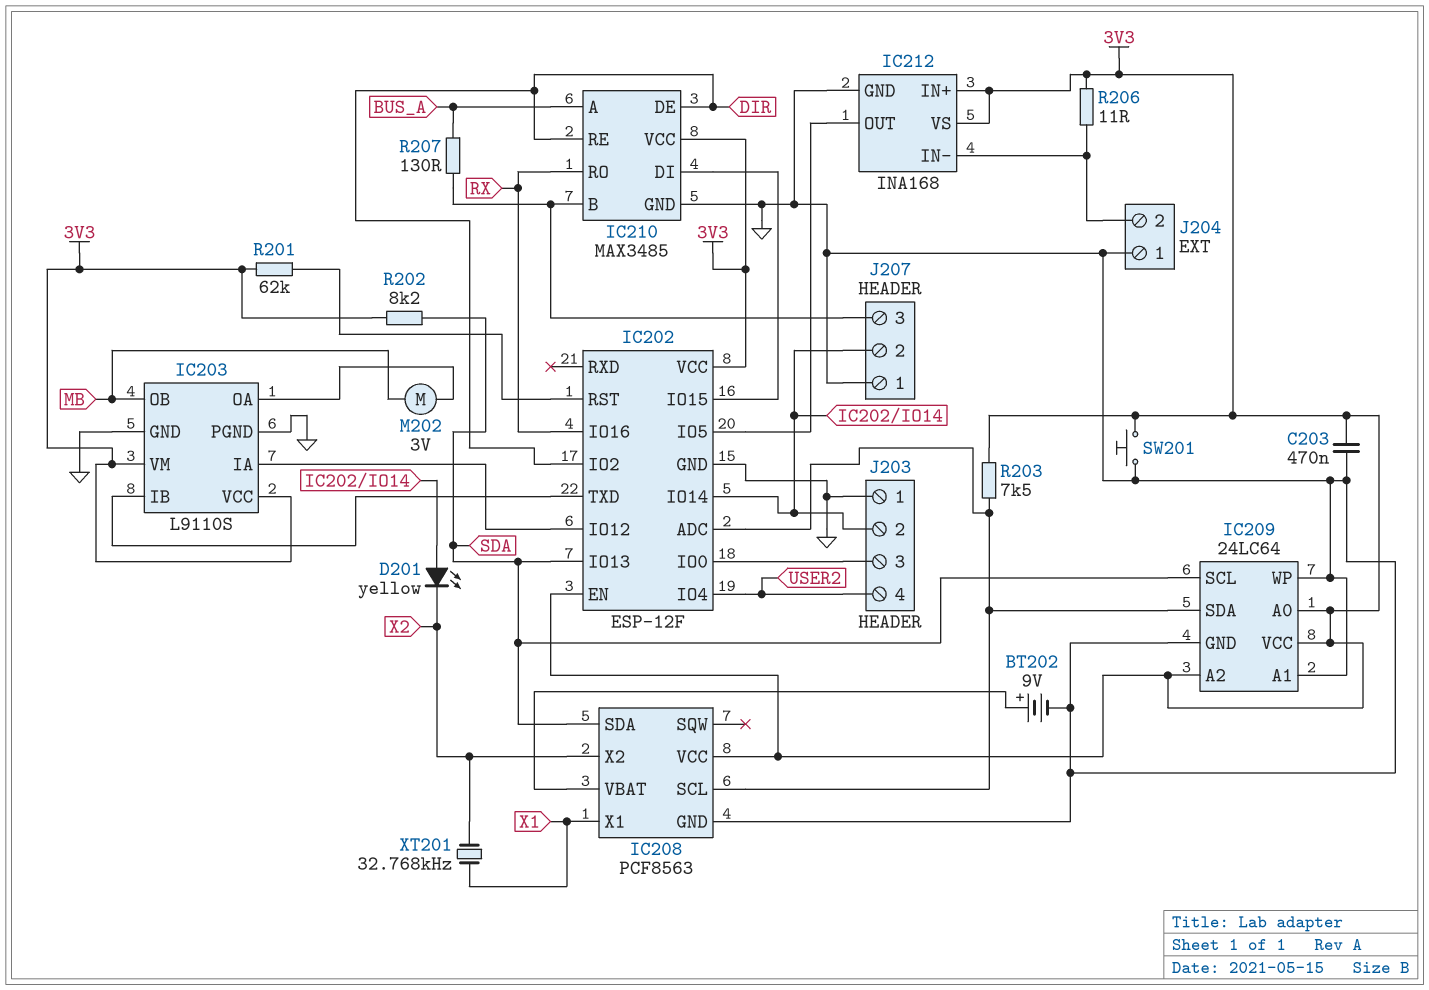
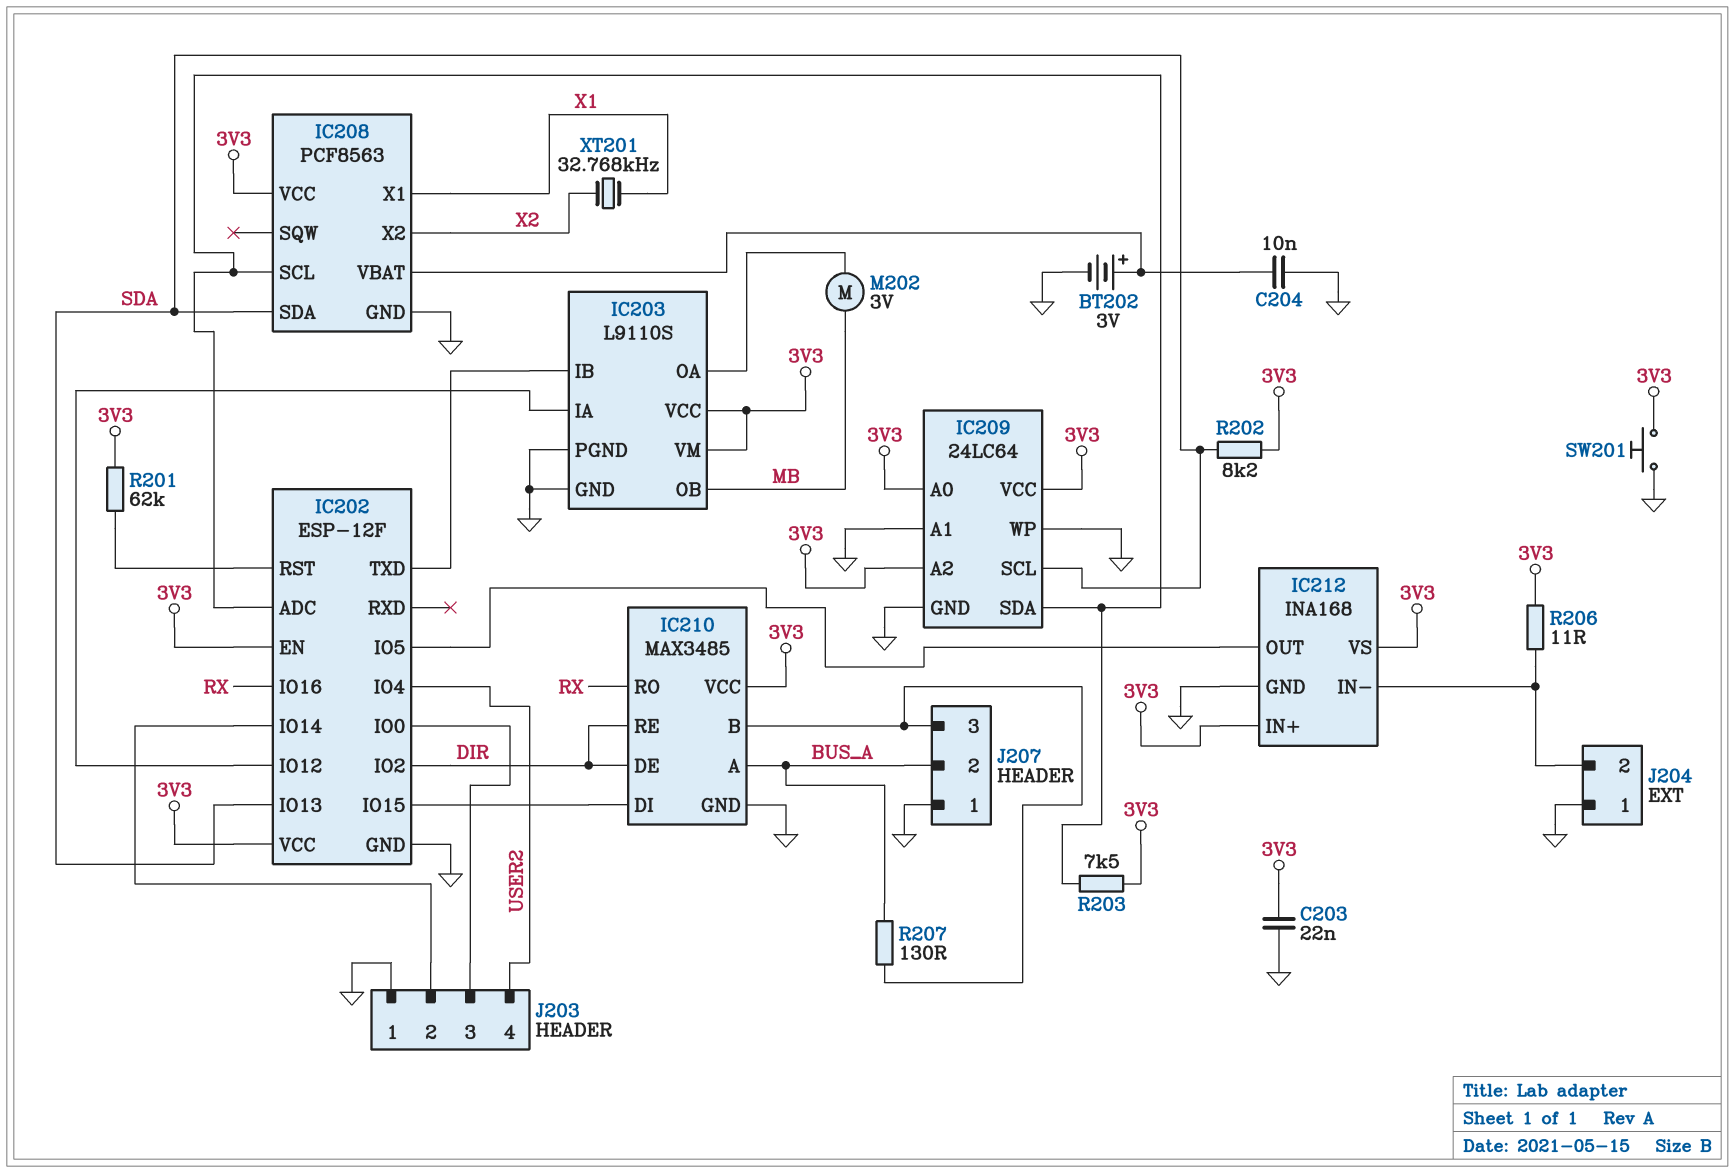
BT202: 9V (plus IC208/VBAT, minus GND) -> 3V (plus IC208/VBAT, minus GND)
C203: 470nF (3V3, GND) -> 22nF (3V3, GND)
C204: none -> 10nF (GND, IC208/VBAT)
D201: LED yellow (A IC202/IO14, K X2) -> none
J207 pin 2: IC202/IO14 -> BUS_A

